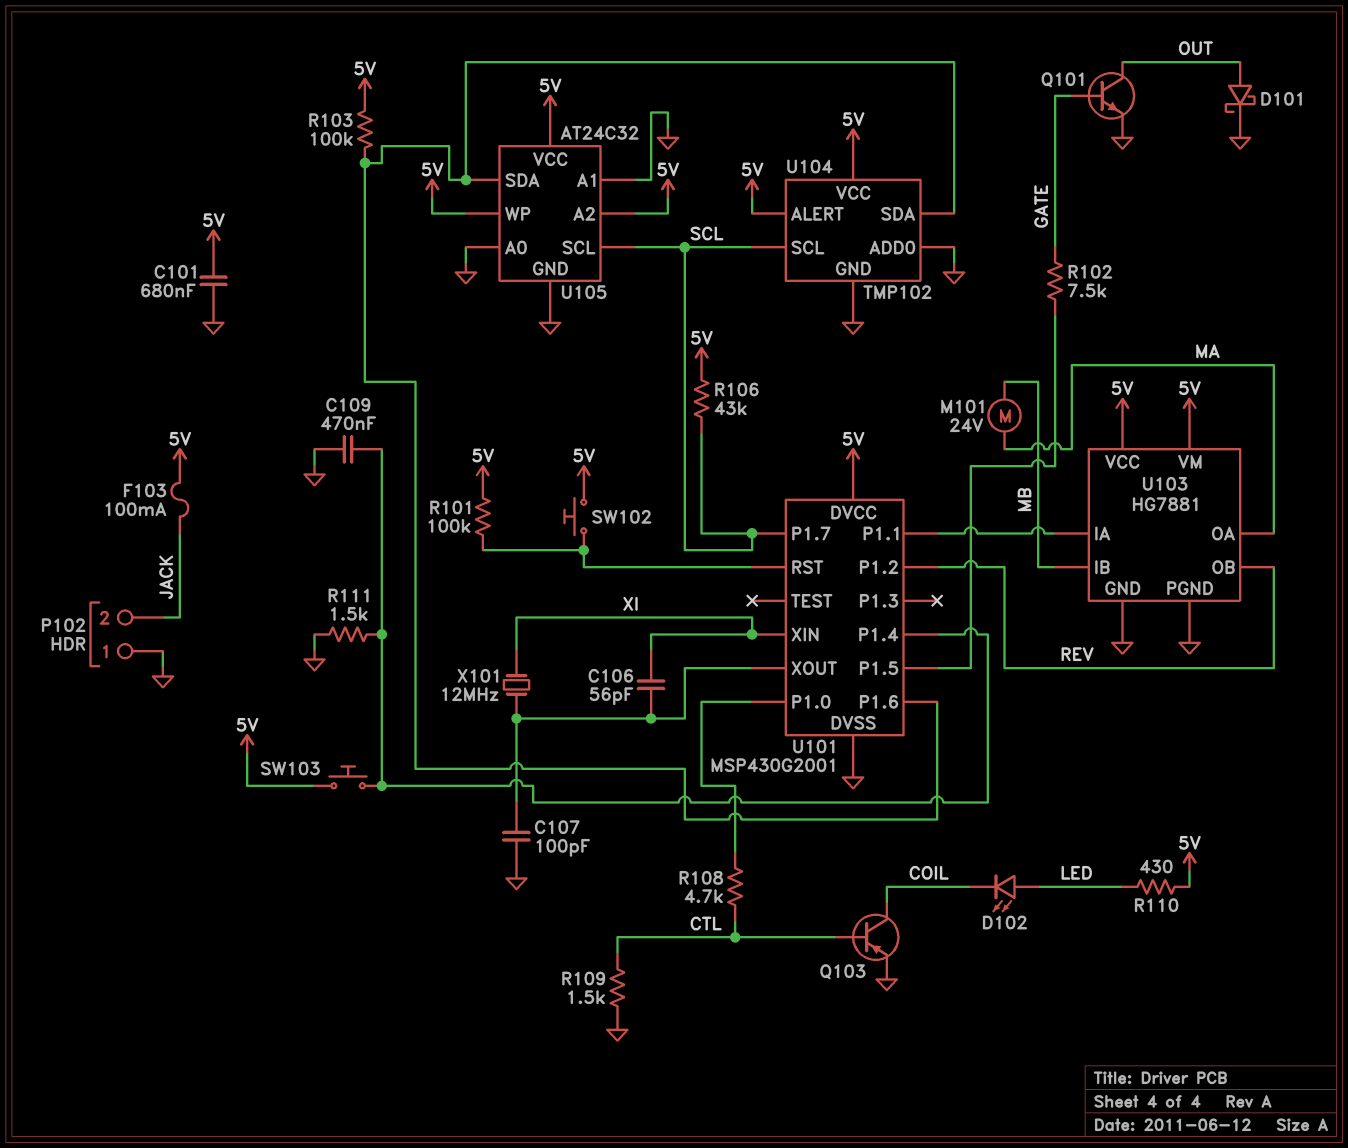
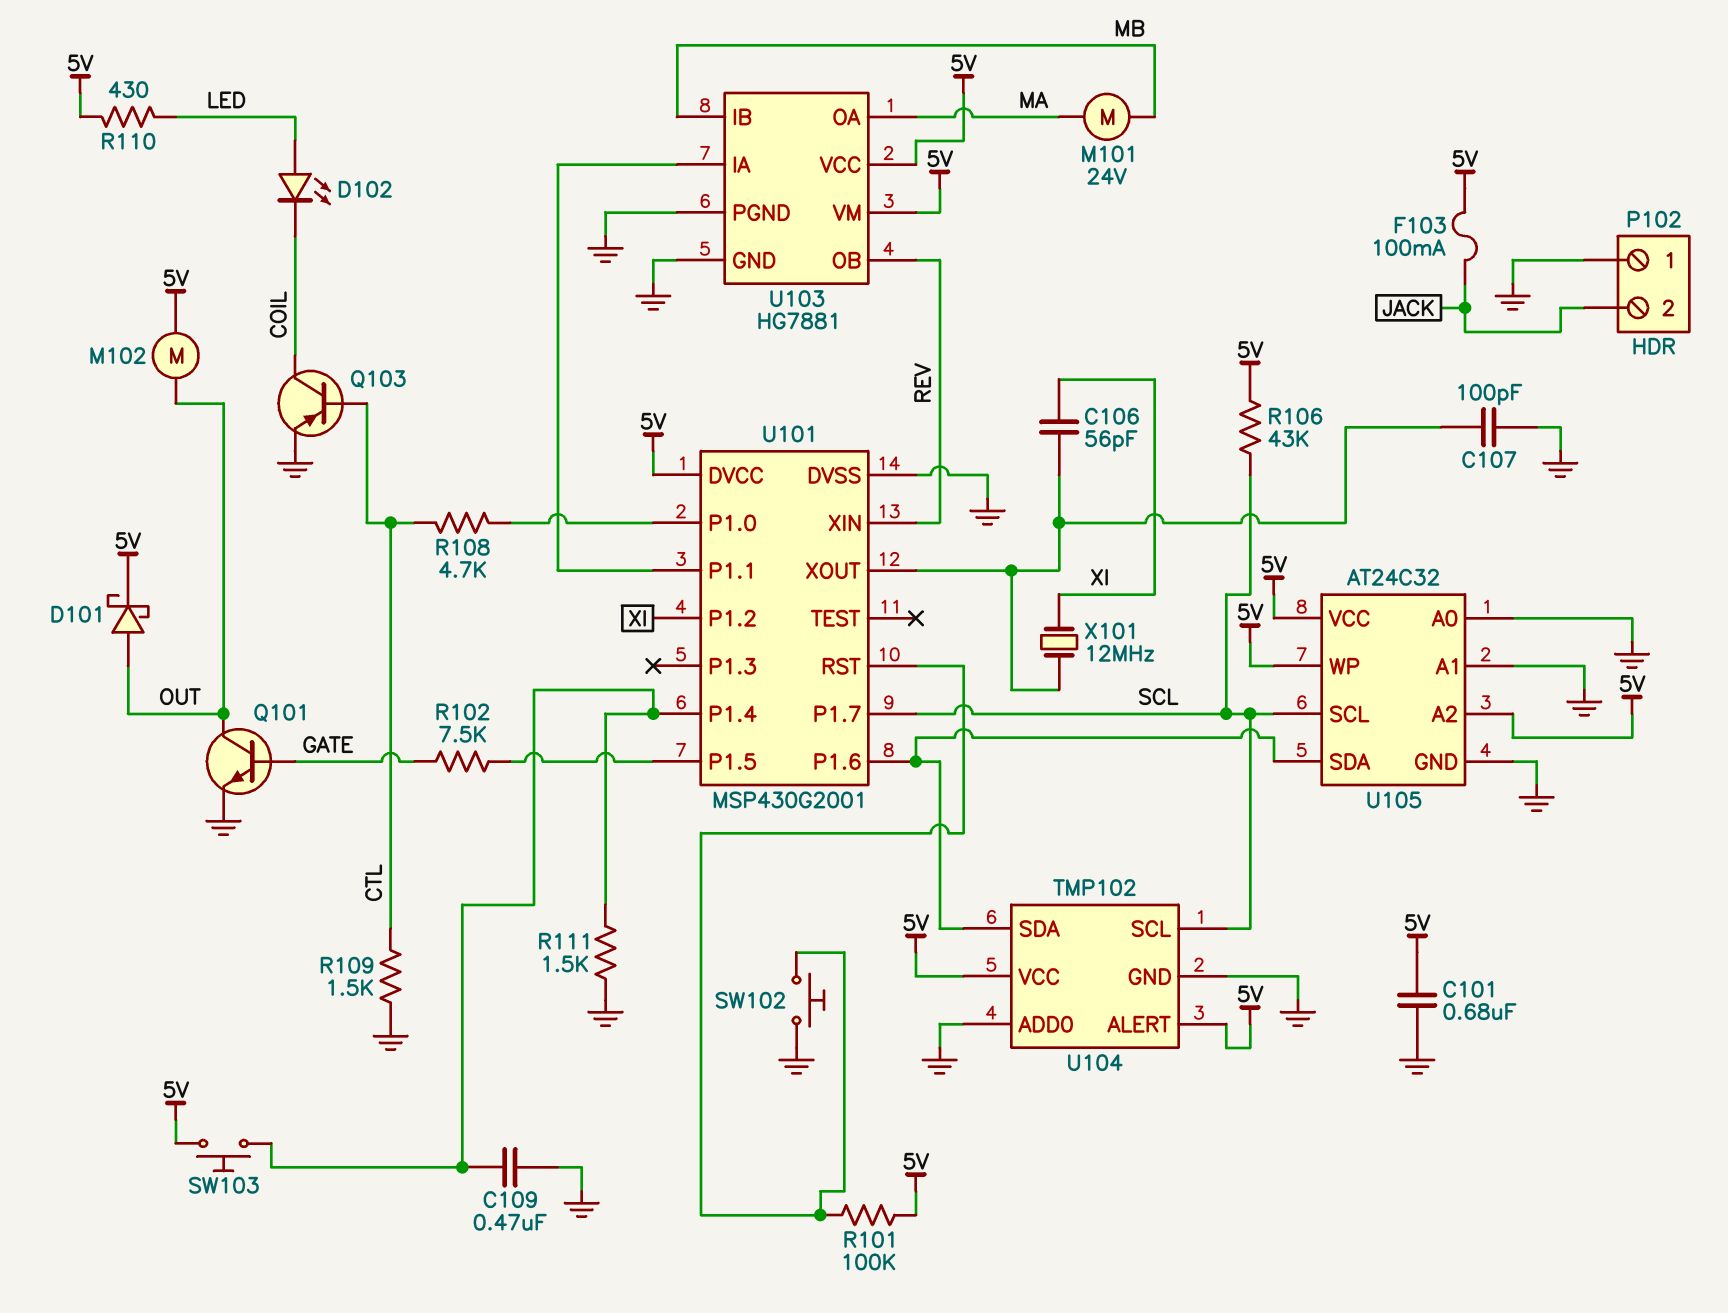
D101: schottky (A OUT, K GND) -> schottky (A OUT, K 5V)
M102: none -> motor (5V, OUT)
R103: 100k (5V, U101/P1.6) -> none
SW102: button (5V, U101/RST) -> button (GND, U101/RST)
U101 pin P1.2: REV -> XI
U101 pin XIN: XI -> REV

